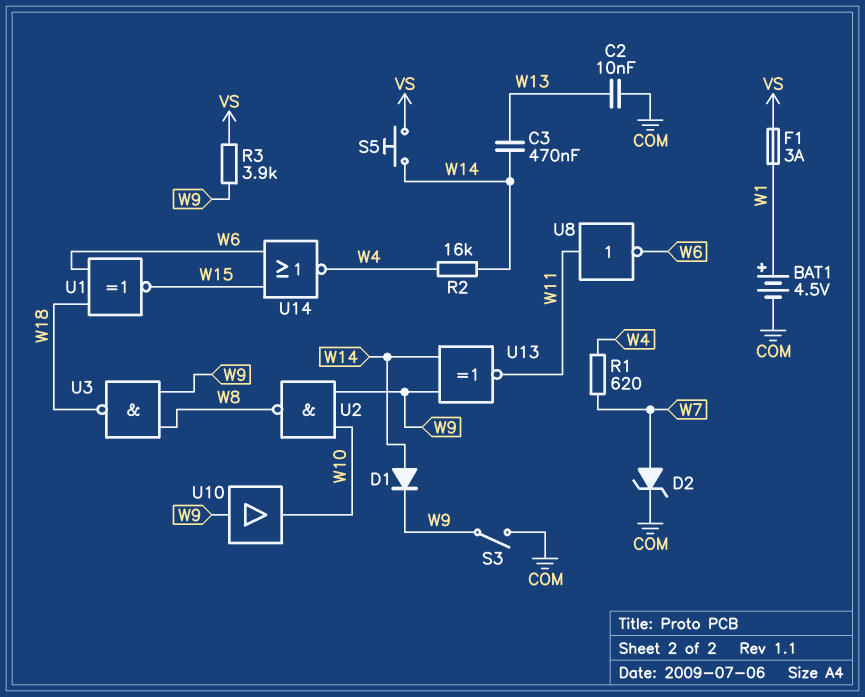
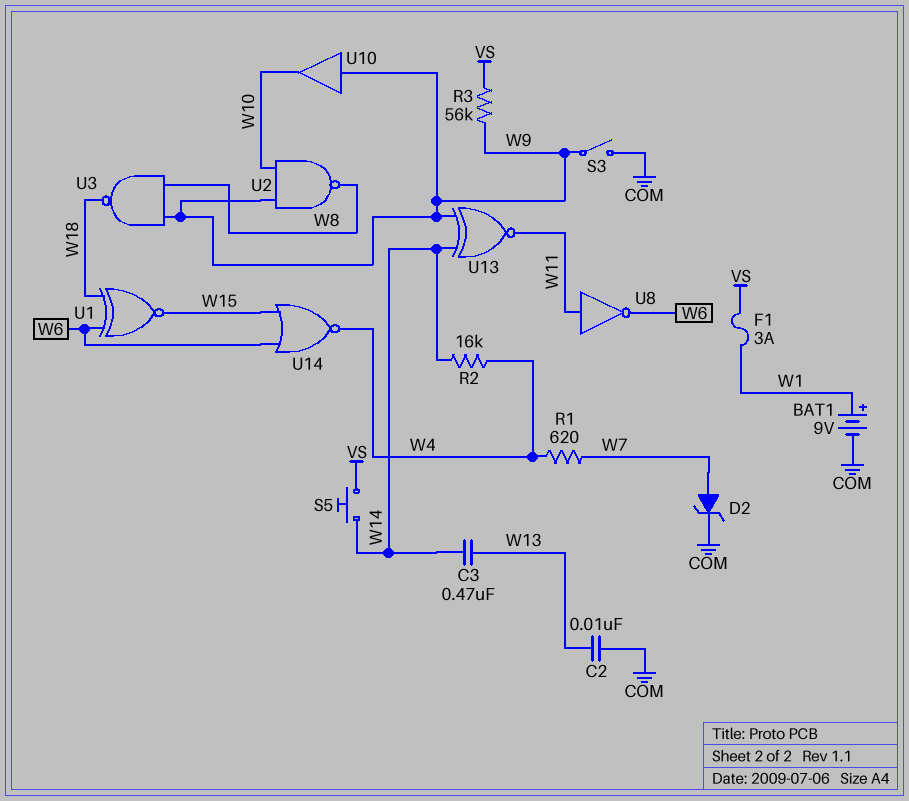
BAT1: 4.5V (plus W1, minus COM) -> 9V (plus W1, minus COM)
D1: diode (A W14, K W9) -> none
R3: 3.9k (VS, W9) -> 56k (VS, W9)

